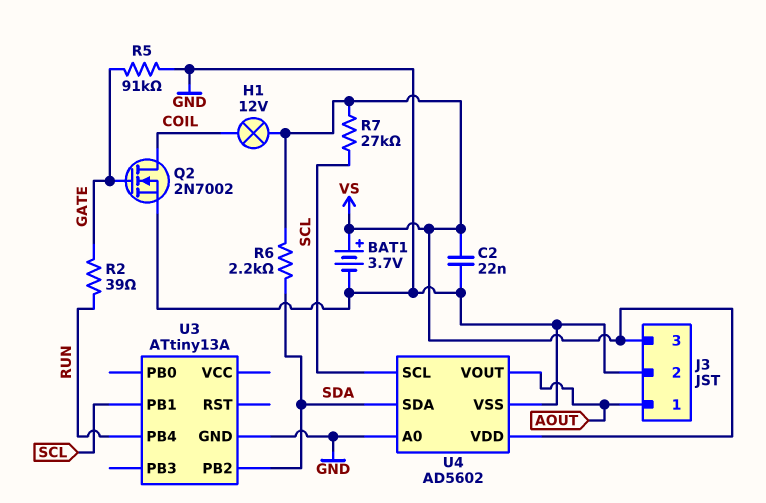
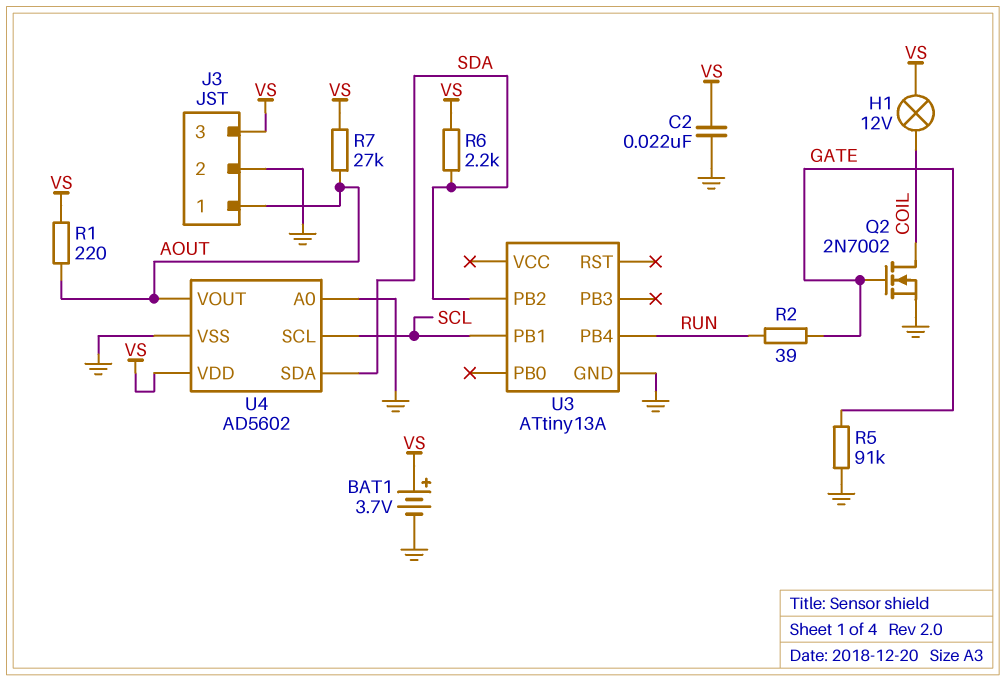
R1: none -> 220 (AOUT, VS)
R7: 27k (SCL, VS) -> 27k (AOUT, VS)

